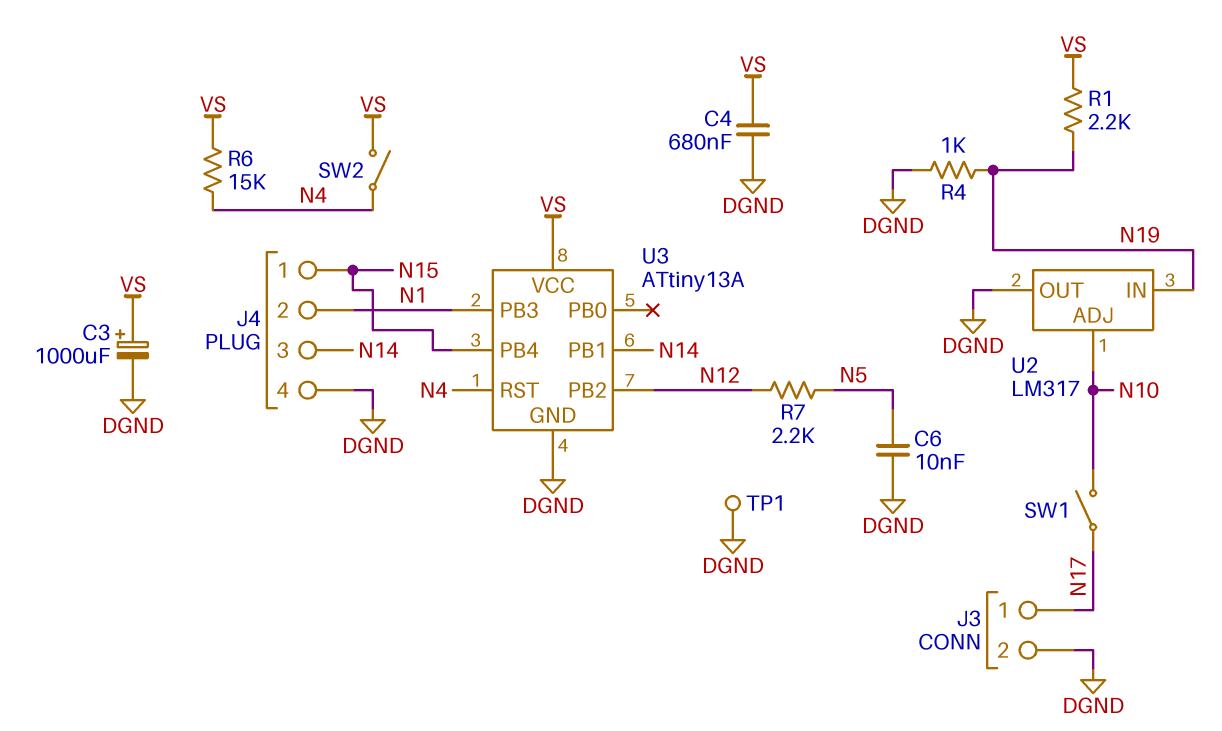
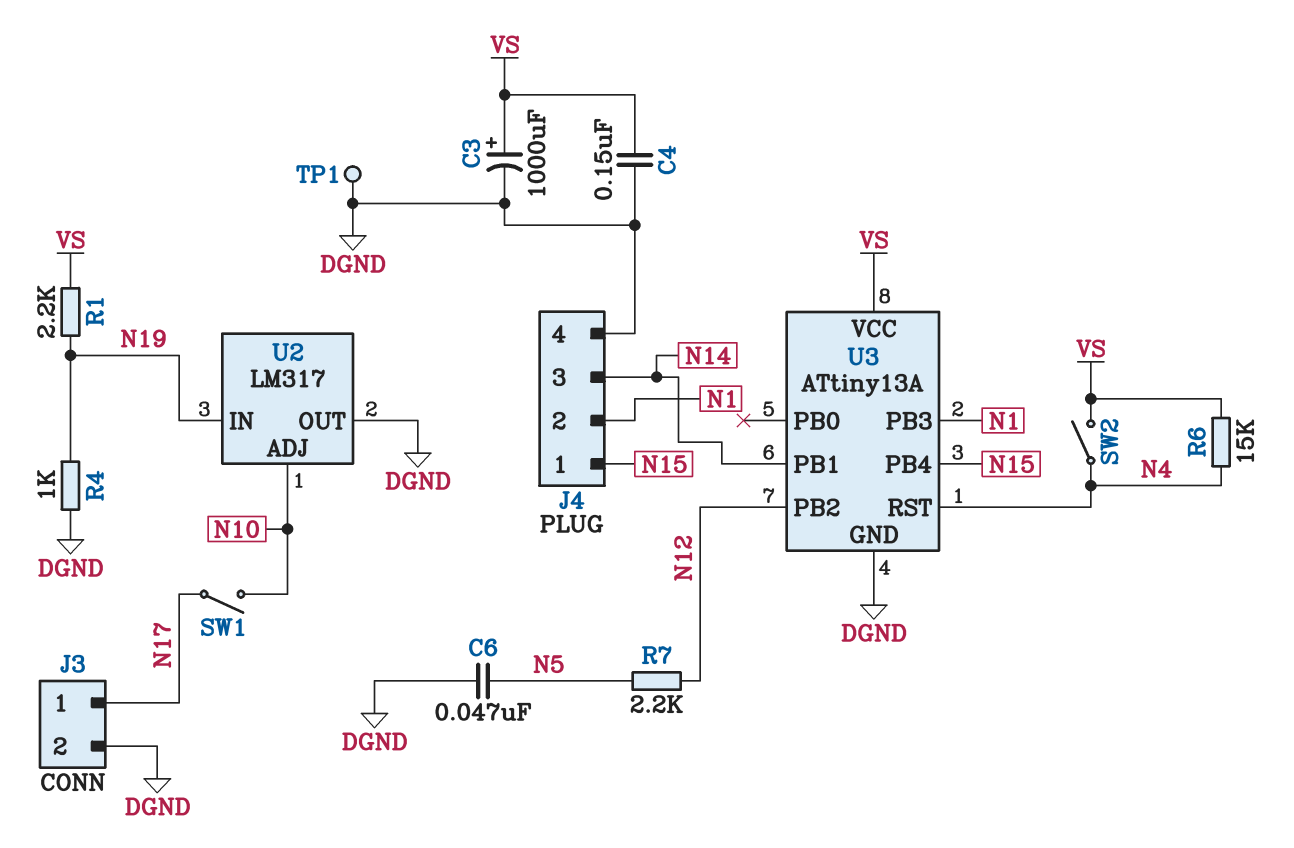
C4: 680nF (DGND, VS) -> 150nF (DGND, VS)
C6: 10nF (DGND, N5) -> 47nF (DGND, N5)

